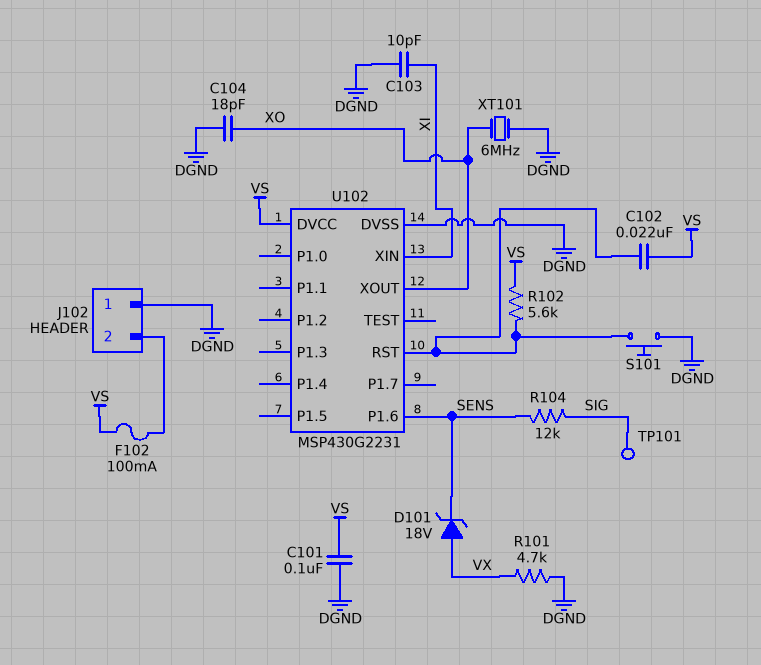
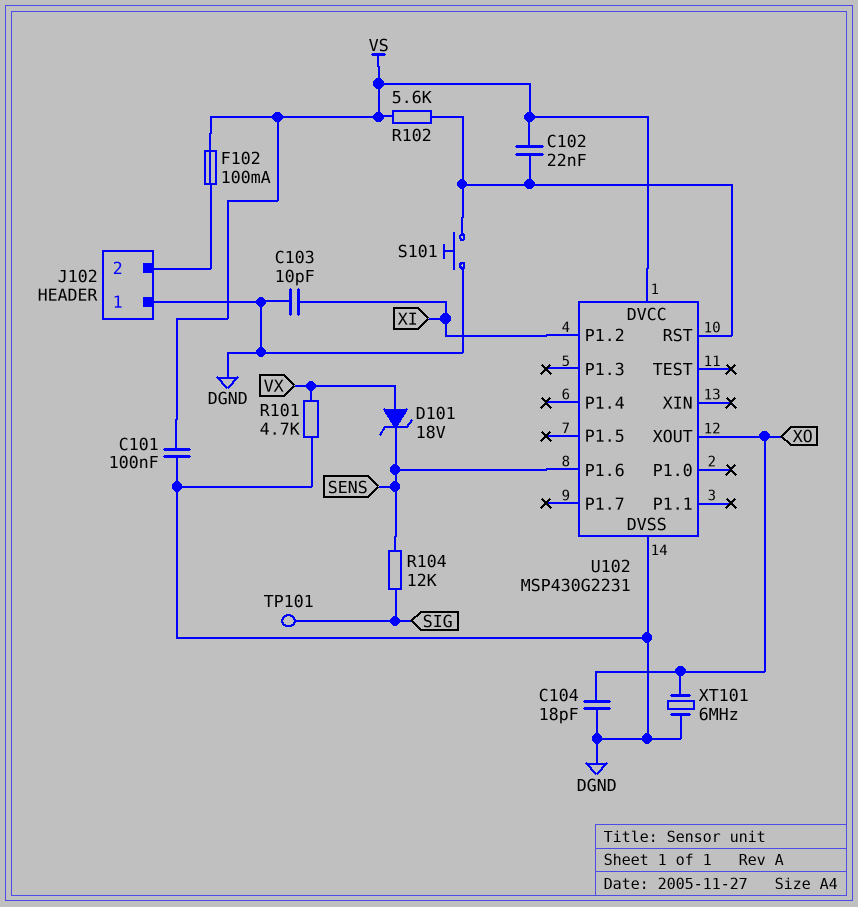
U102 pin P1.2: none -> XI
U102 pin XIN: XI -> none

